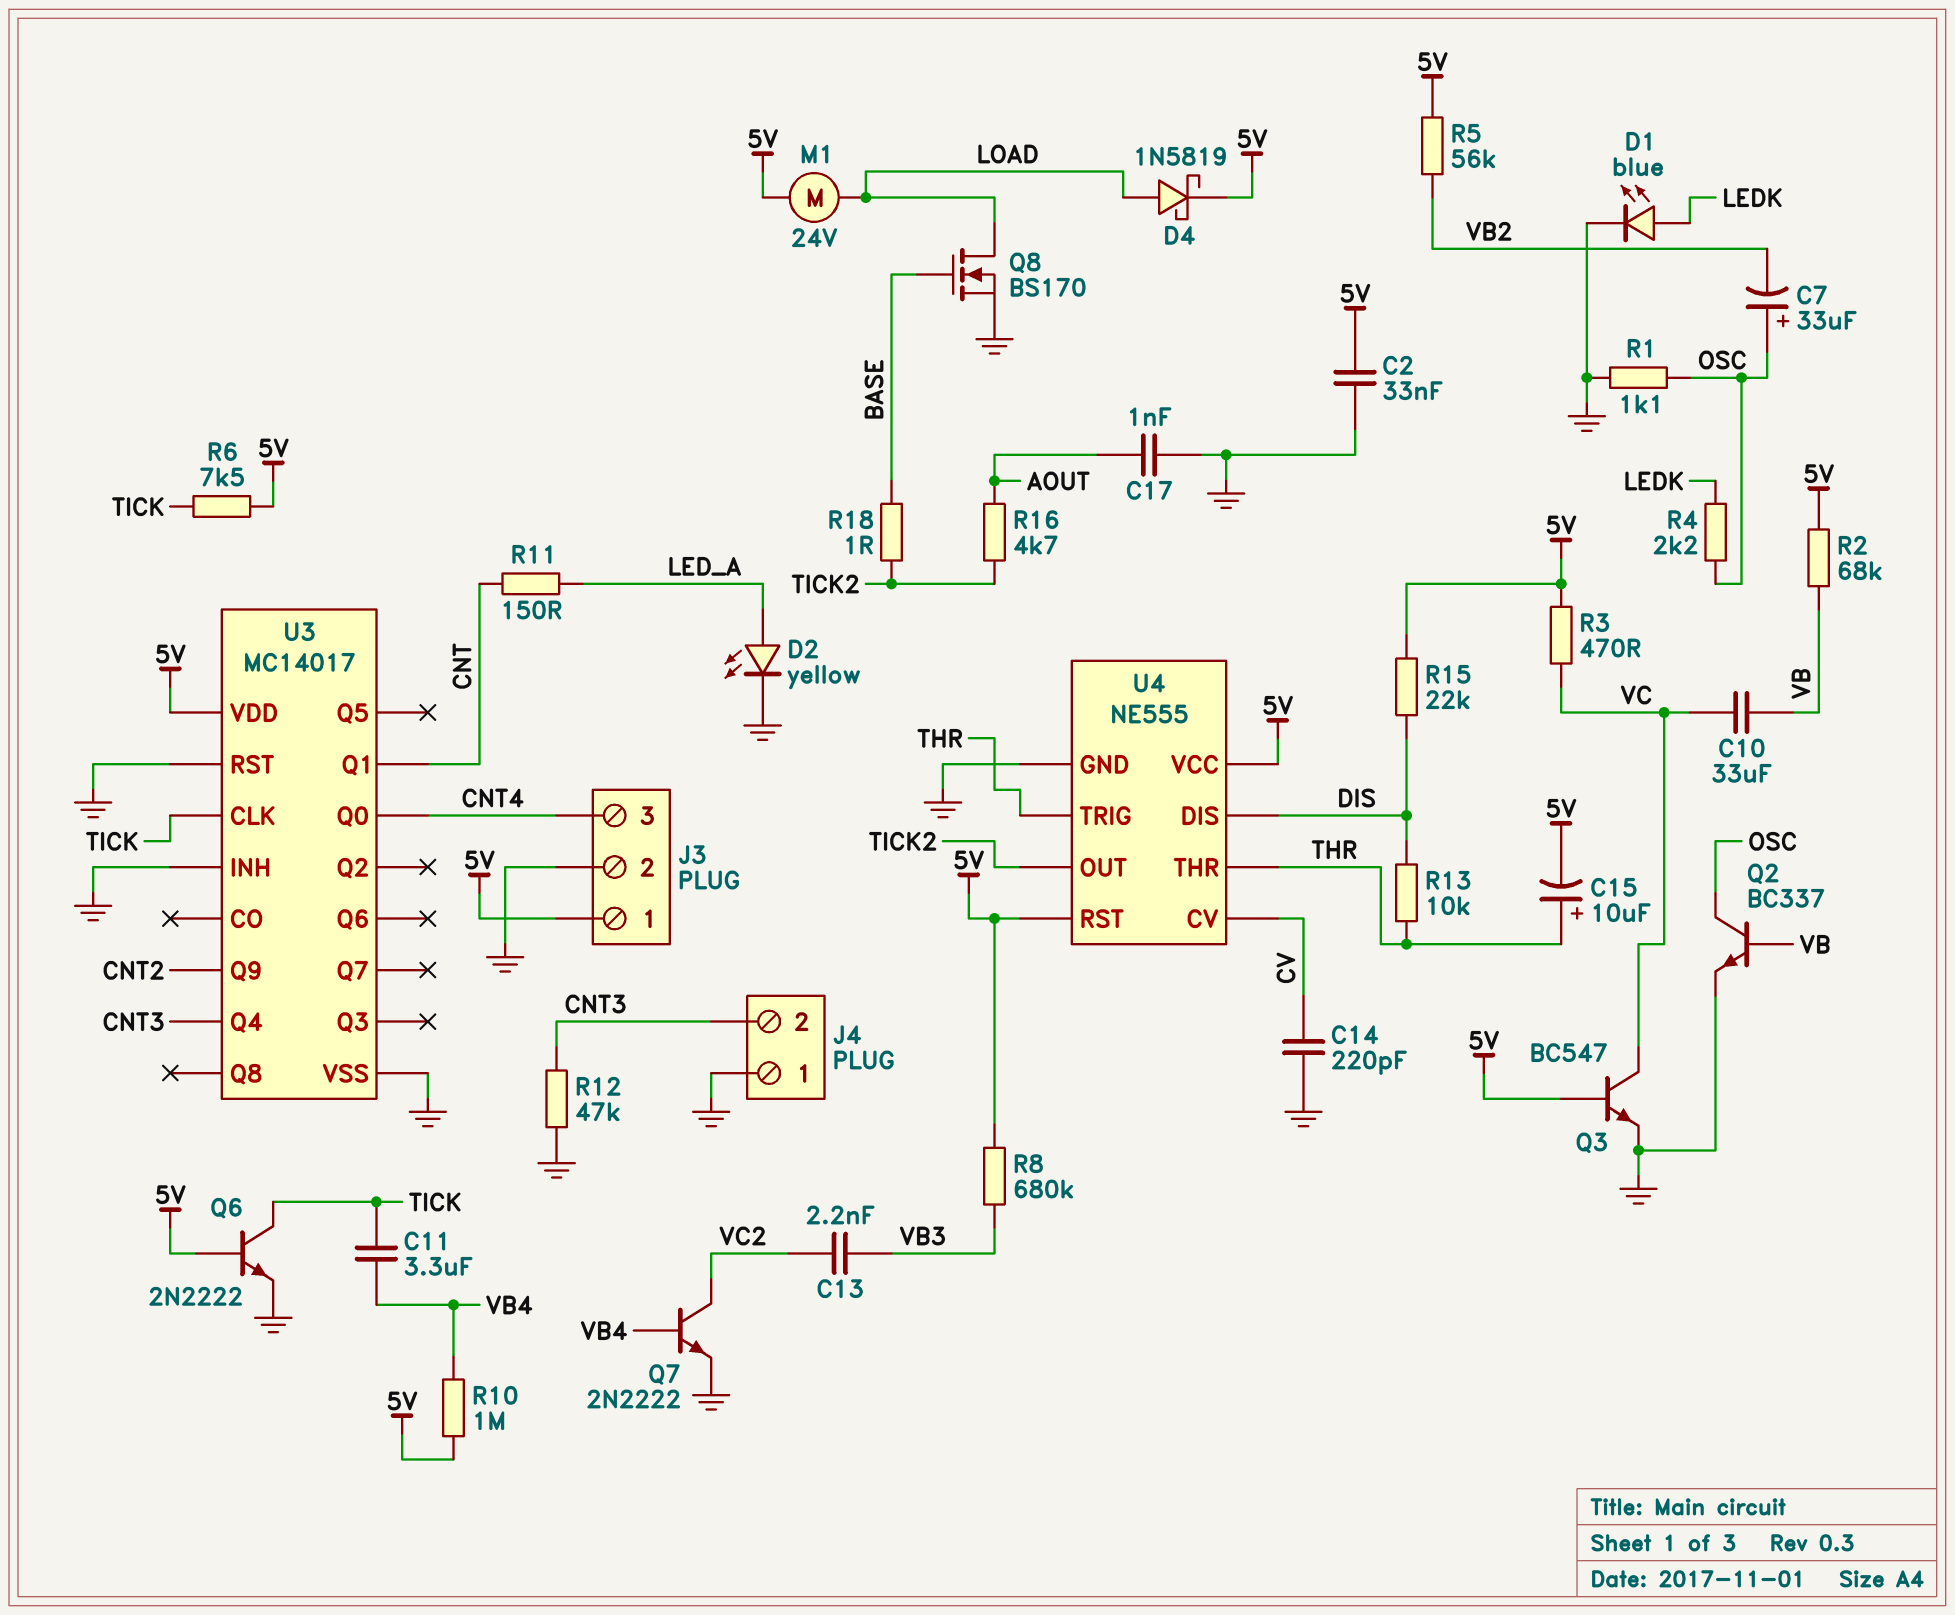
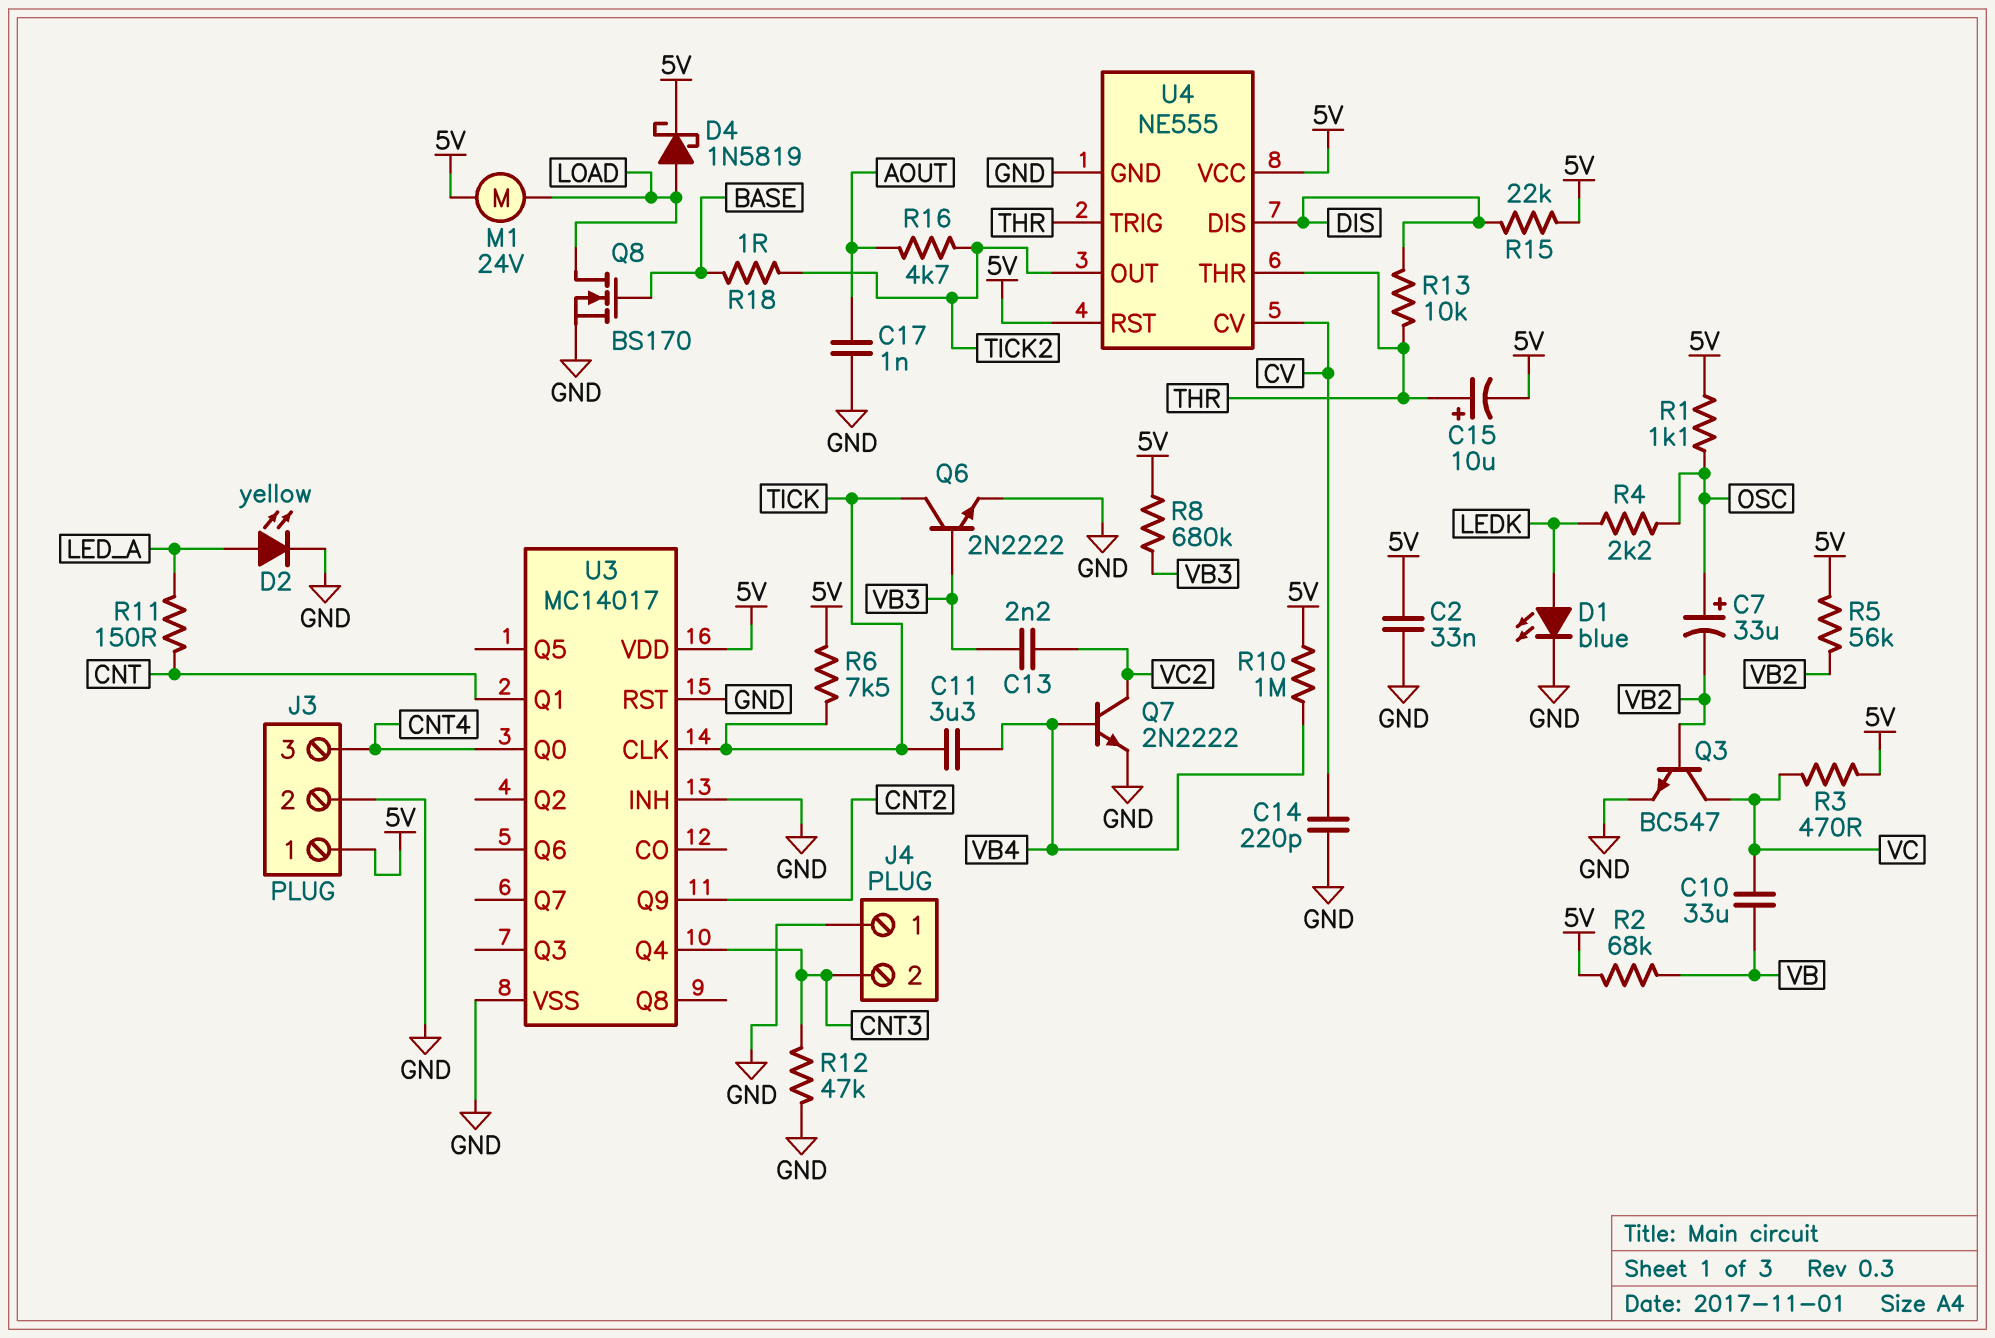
Q2: NPN BC337 (B VB, C OSC, E GND) -> none
Q3: NPN BC547 (B 5V, C VC, E GND) -> NPN BC547 (B VB2, C VC, E GND)
Q6: NPN 2N2222 (B 5V, C TICK, E GND) -> NPN 2N2222 (B VB3, C TICK, E GND)
R1: 1.1k (GND, OSC) -> 1.1k (5V, OSC)

